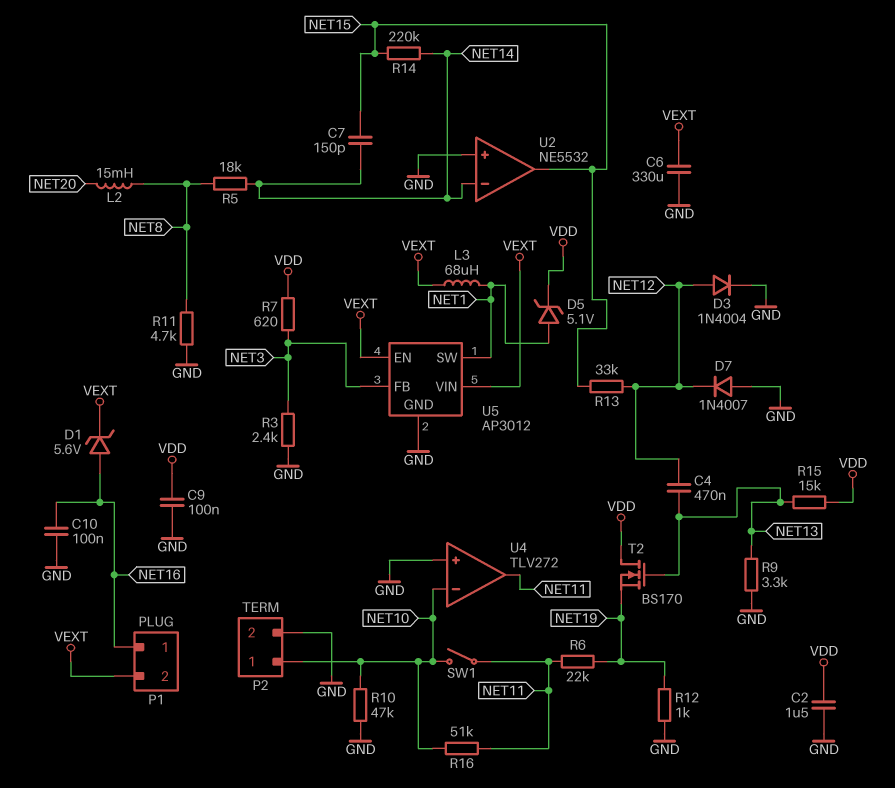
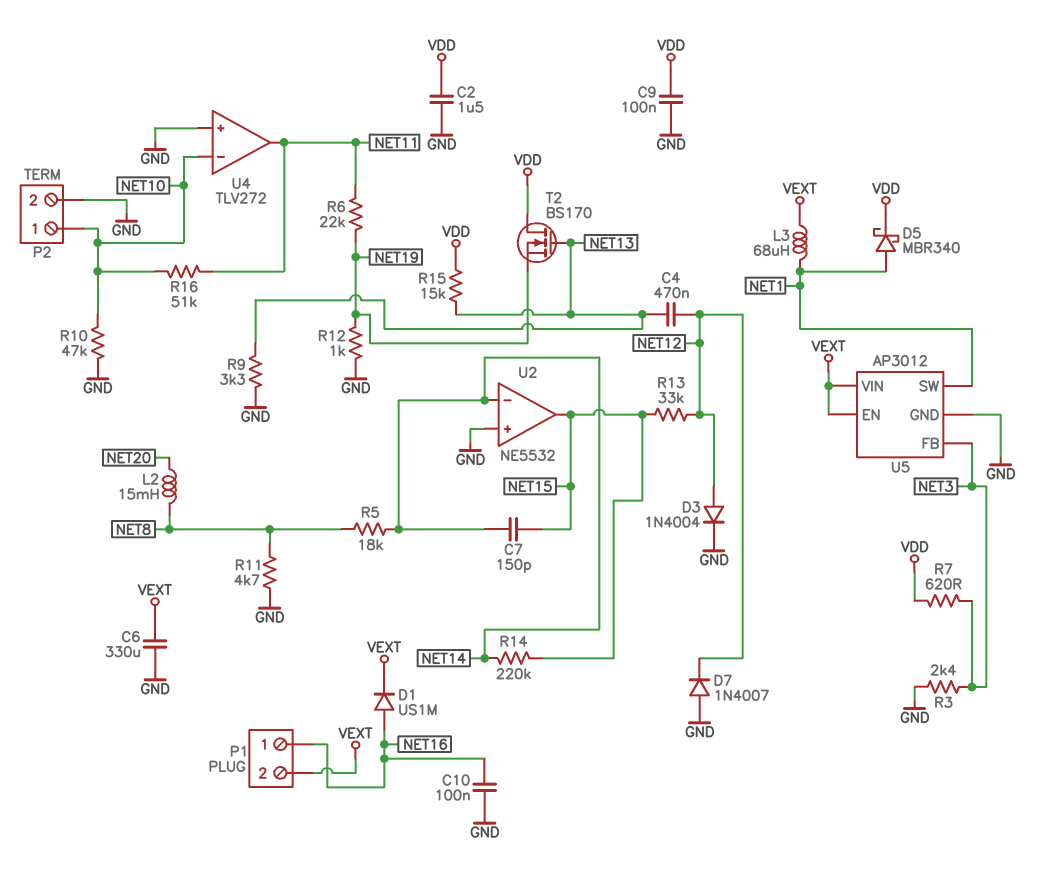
D1: zener 5.6V (A NET16, K VEXT) -> diode US1M (A NET16, K VEXT)
D5: zener 5.1V (A NET1, K VDD) -> schottky MBR340 (A NET1, K VDD)
SW1: switch (NET10, NET11) -> none

